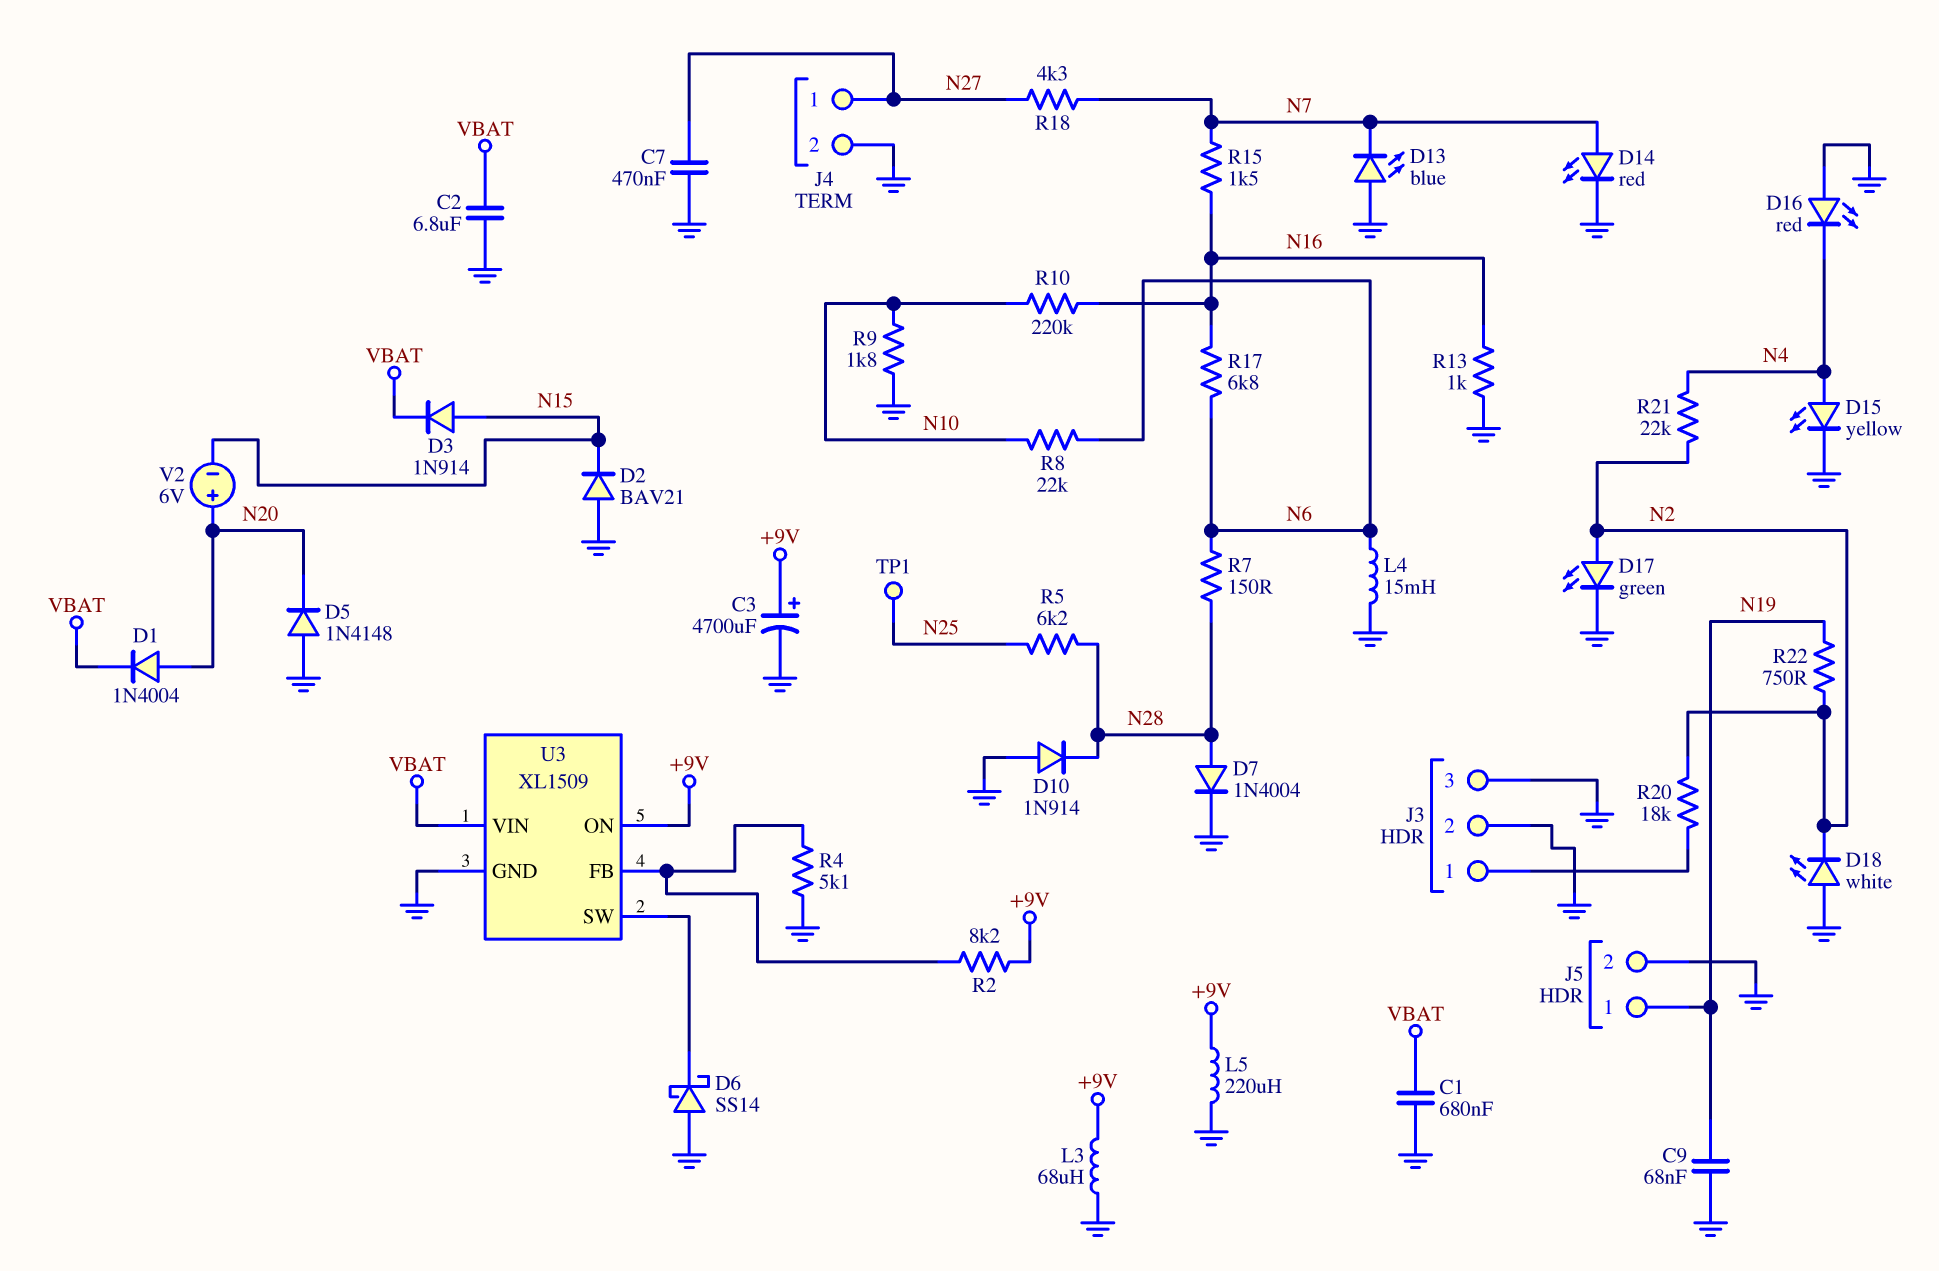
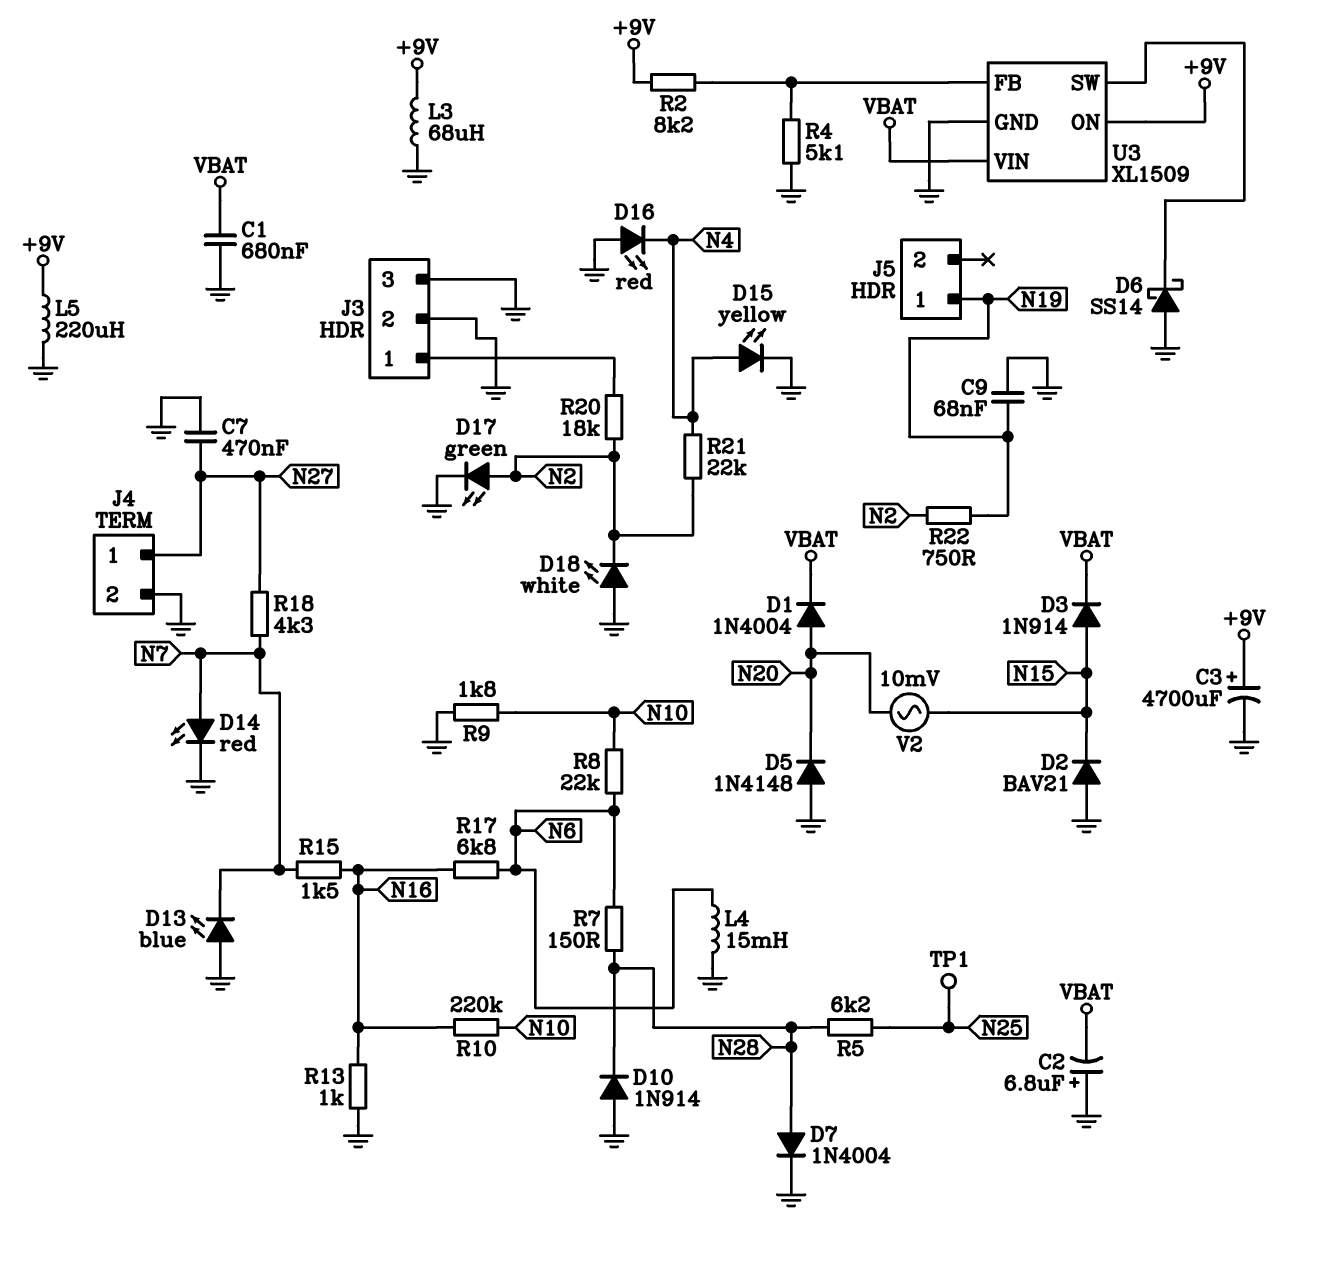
C2: 6.8uF (GND, VBAT) -> 6.8uF (plus GND, minus VBAT)
J5 pin 2: GND -> none
V2: 6V (plus N20, minus N15) -> AC 10mV (N15, N20)

